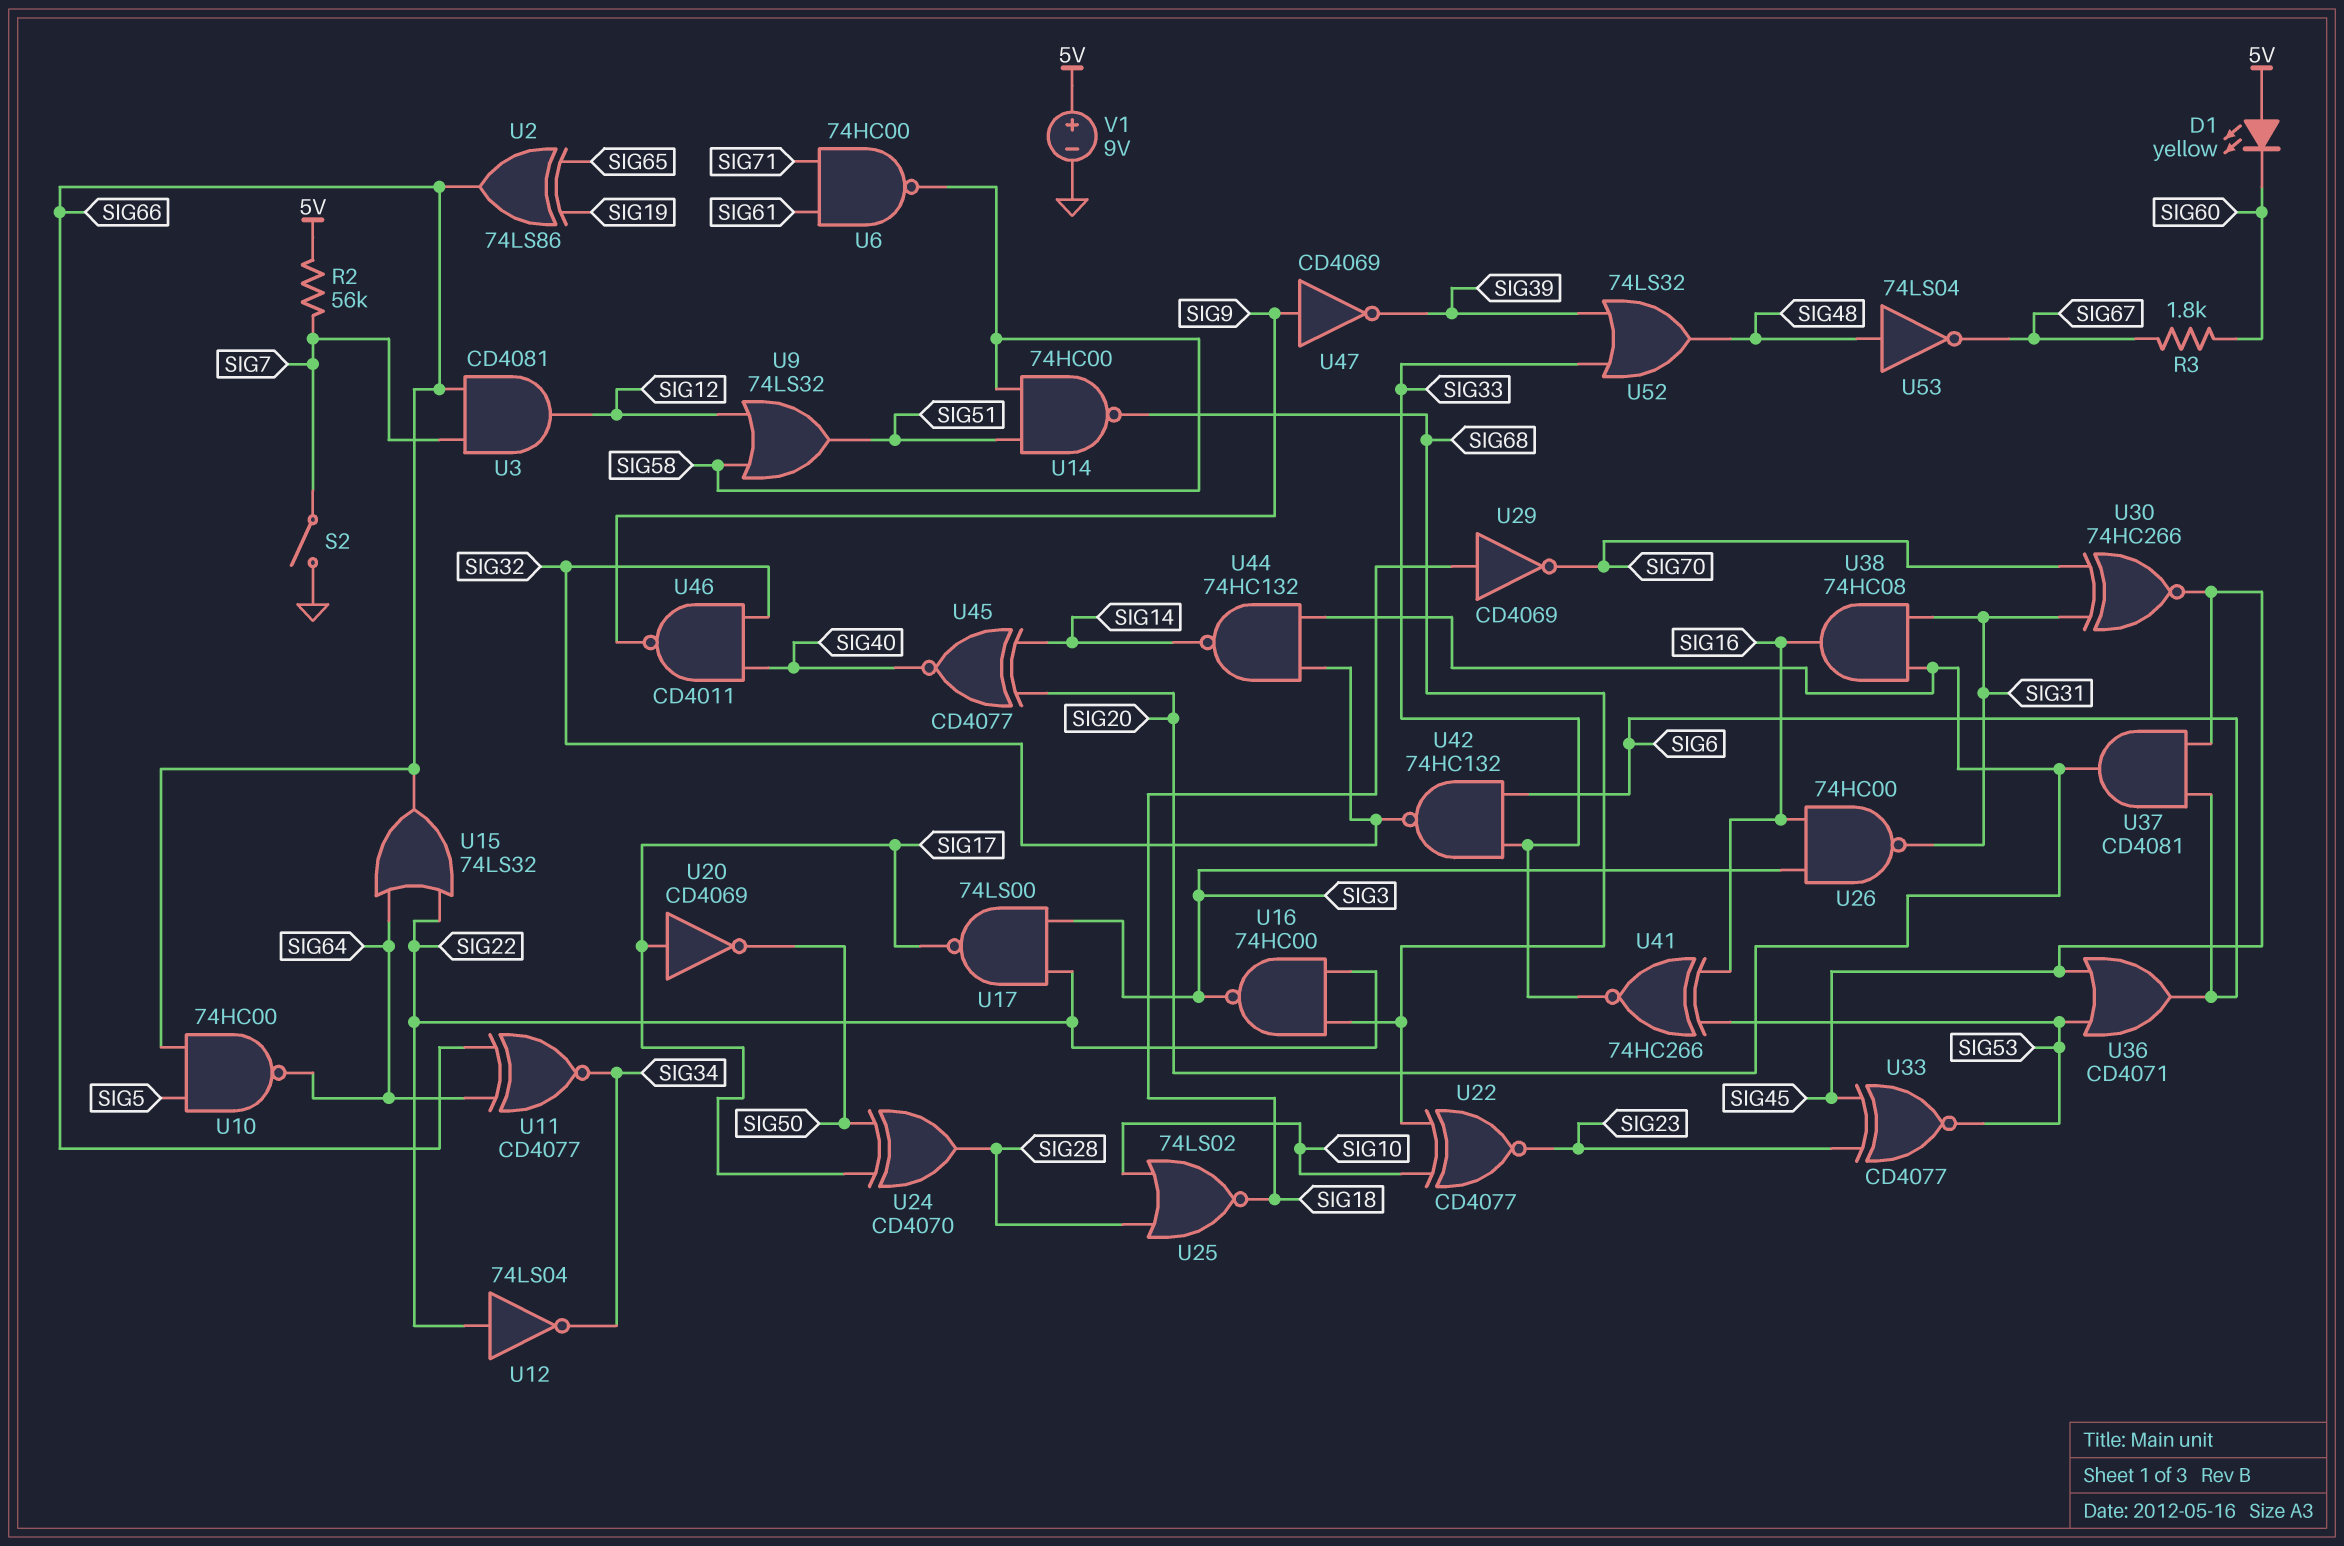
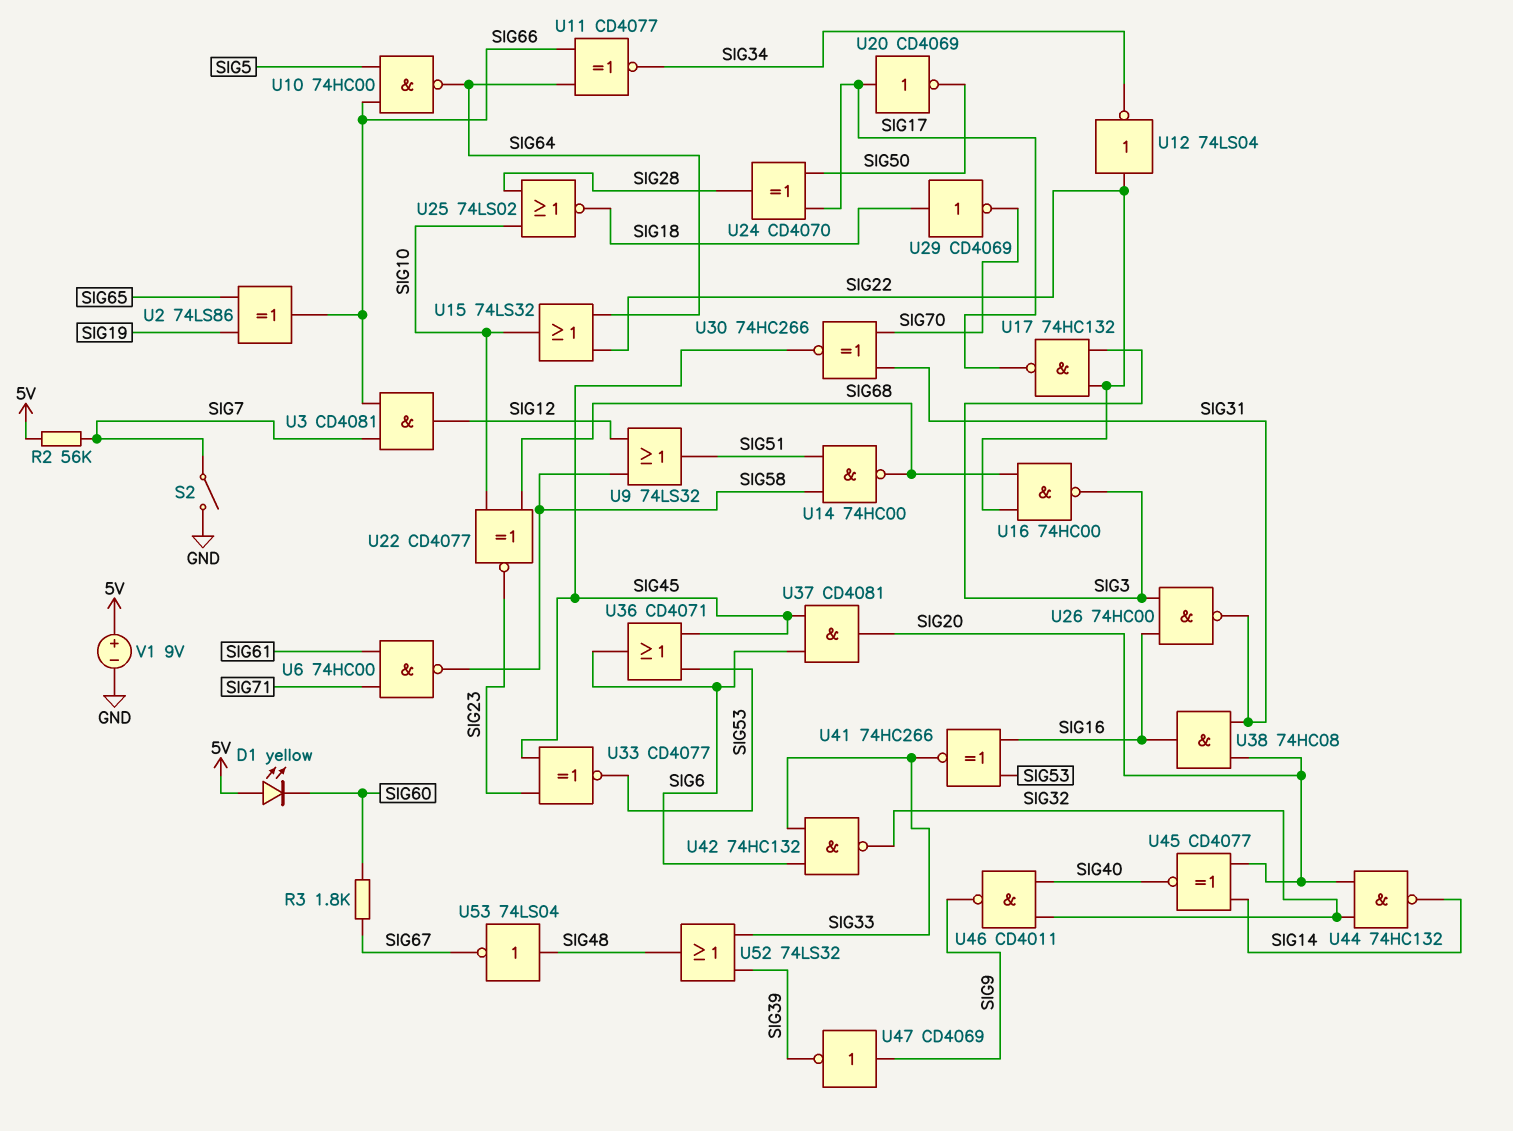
U15: OR 74LS32 (in SIG22, in SIG64, out SIG66) -> OR 74LS32 (in SIG22, in SIG64, out SIG10)
U17: NAND 74LS00 (in SIG3, in SIG22, out SIG17) -> NAND 74HC132 (in SIG3, in SIG22, out SIG17)

